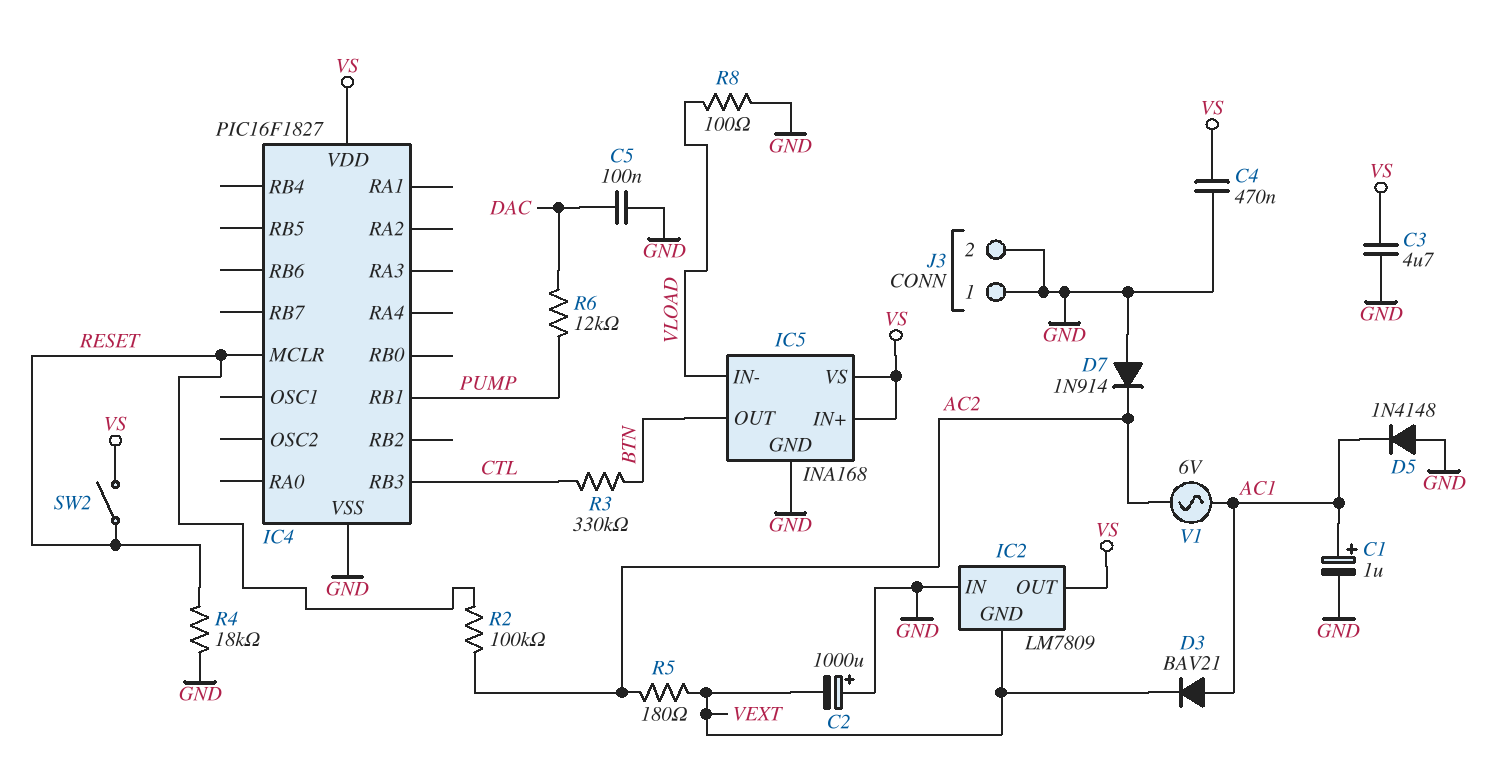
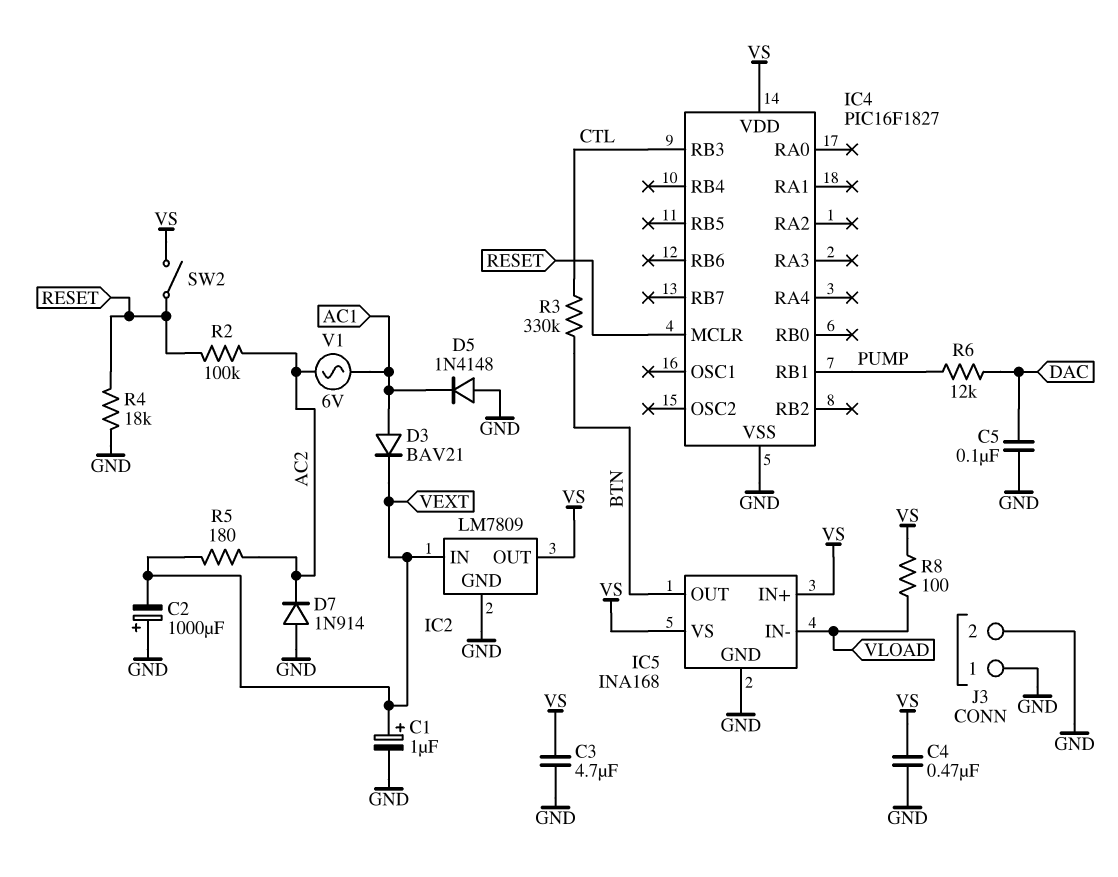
C1: 1uF (plus AC1, minus GND) -> 1uF (plus VEXT, minus GND)
IC2 pin GND: VEXT -> GND
IC2 pin IN: GND -> VEXT
R8: 100 (GND, VLOAD) -> 100 (VLOAD, VS)

